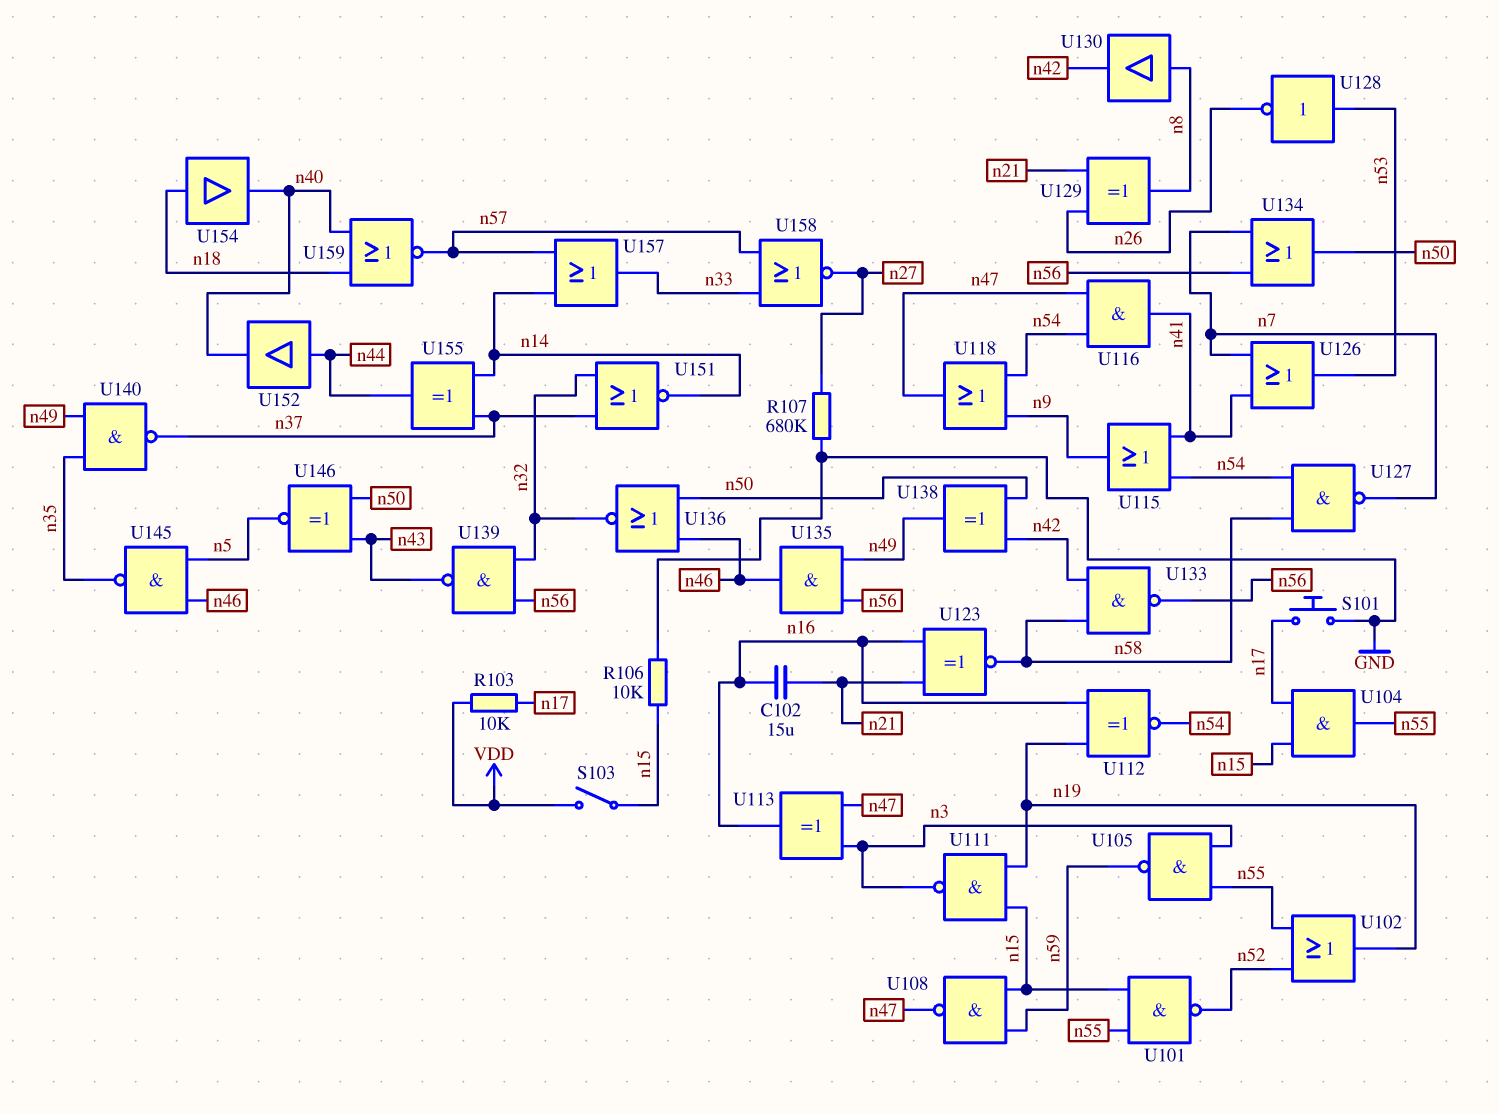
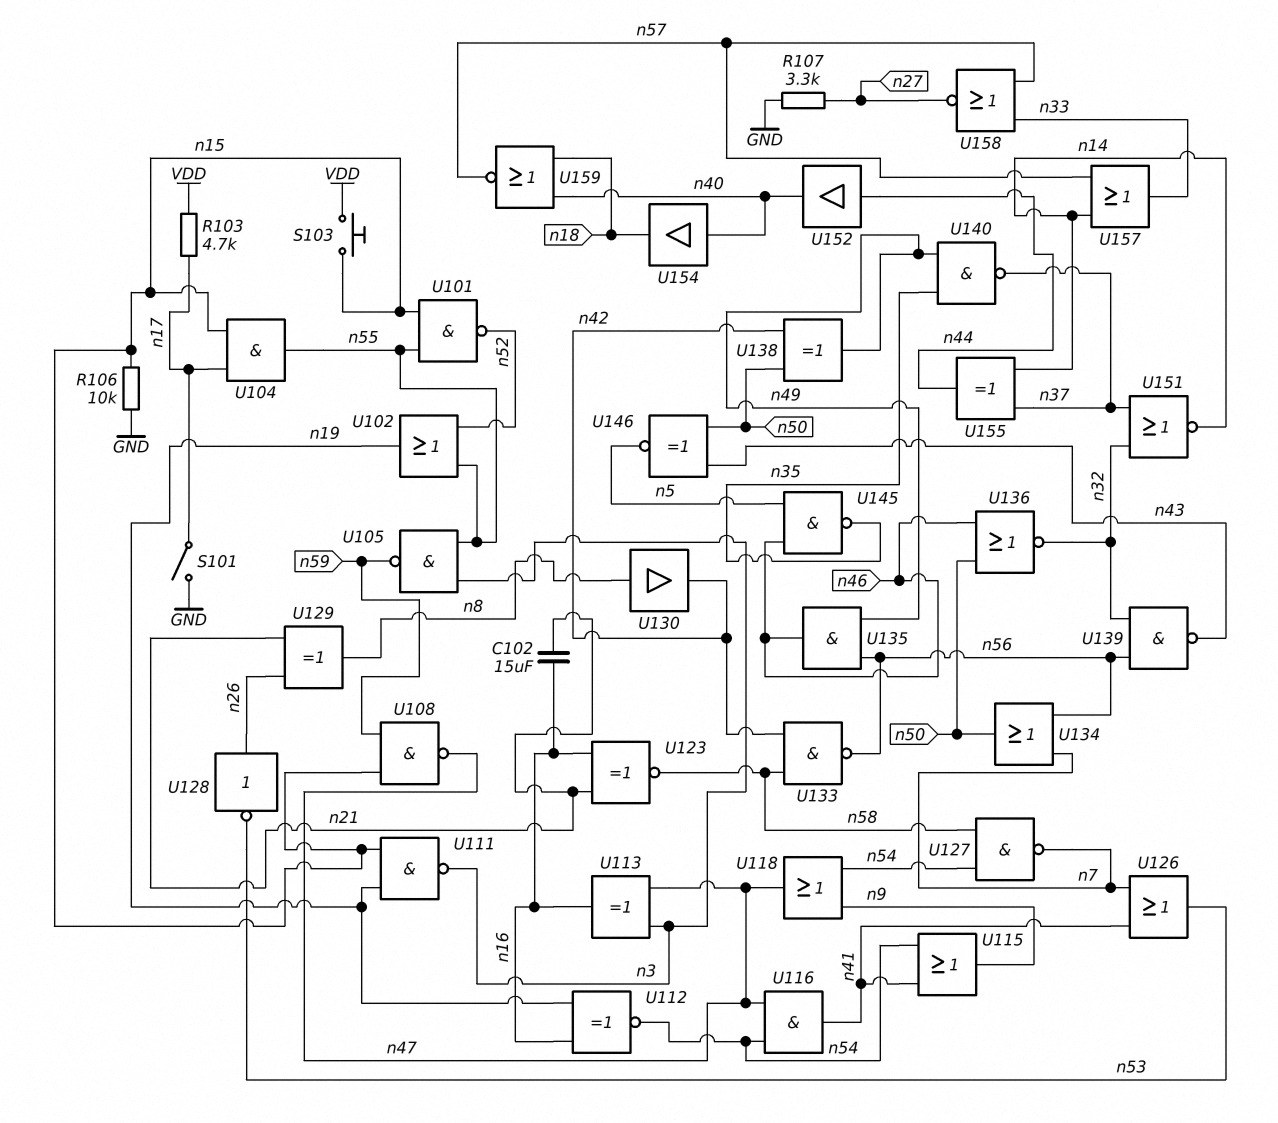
R103: 10k (VDD, n17) -> 4.7k (VDD, n17)
R107: 680k (GND, n27) -> 3.3k (GND, n27)
S101: button (GND, n17) -> switch (GND, n17)
S103: switch (VDD, n15) -> button (VDD, n15)
U128: NOT (in n53, out n26) -> NOT (in n26, out n53)
U154: buffer (in n18, out n40) -> buffer (in n40, out n18)

